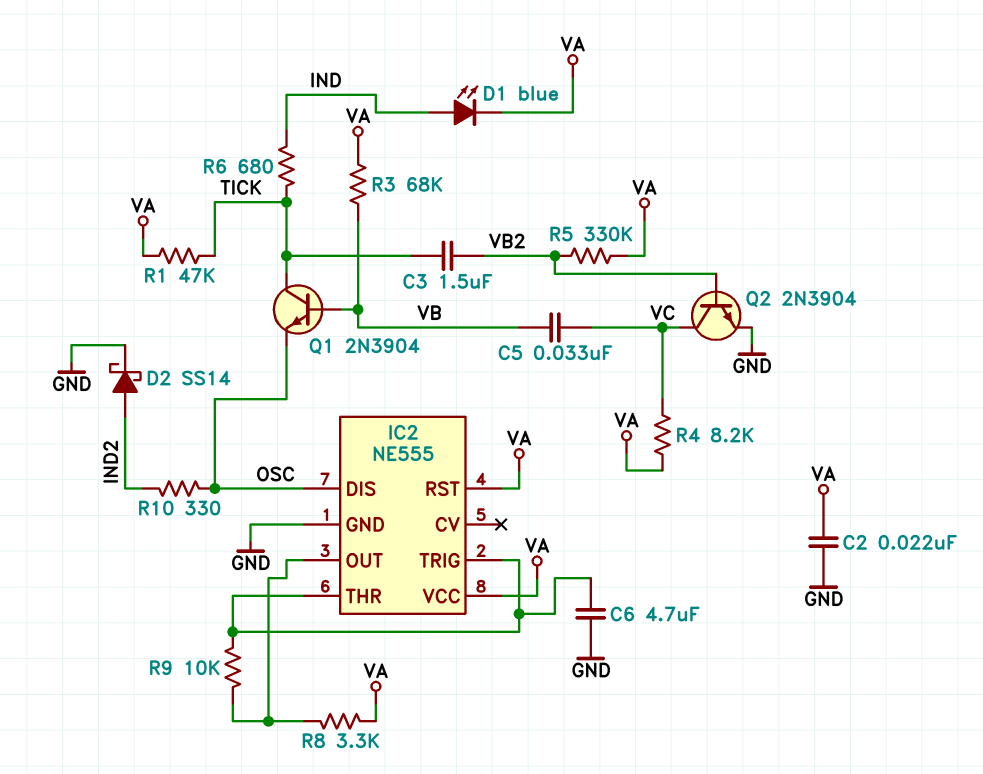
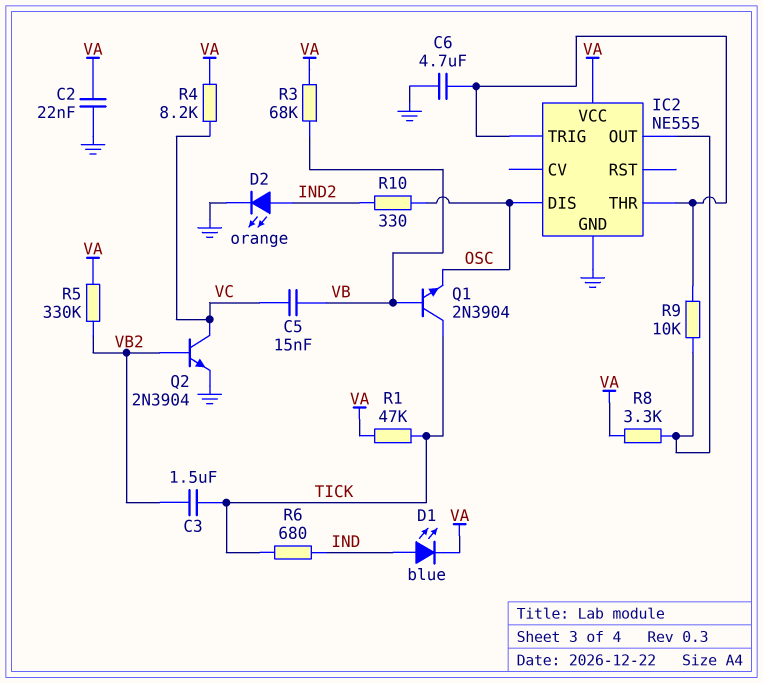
C5: 33nF (VB, VC) -> 15nF (VB, VC)
D2: schottky SS14 (A IND2, K GND) -> LED orange (A IND2, K GND)
IC2 pin RST: VA -> none

